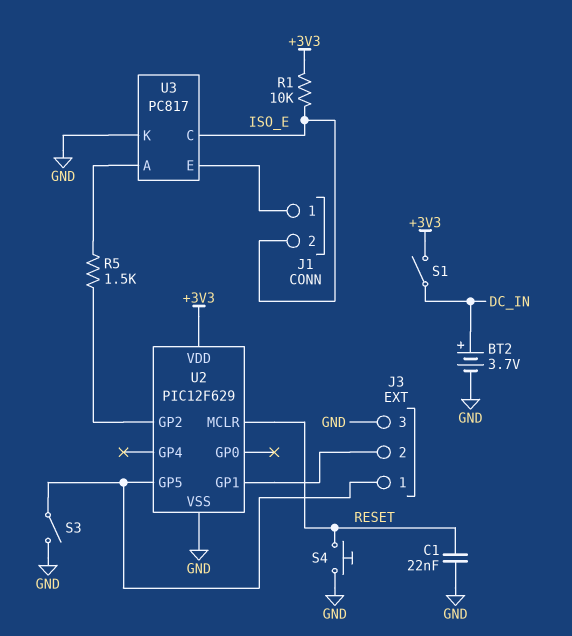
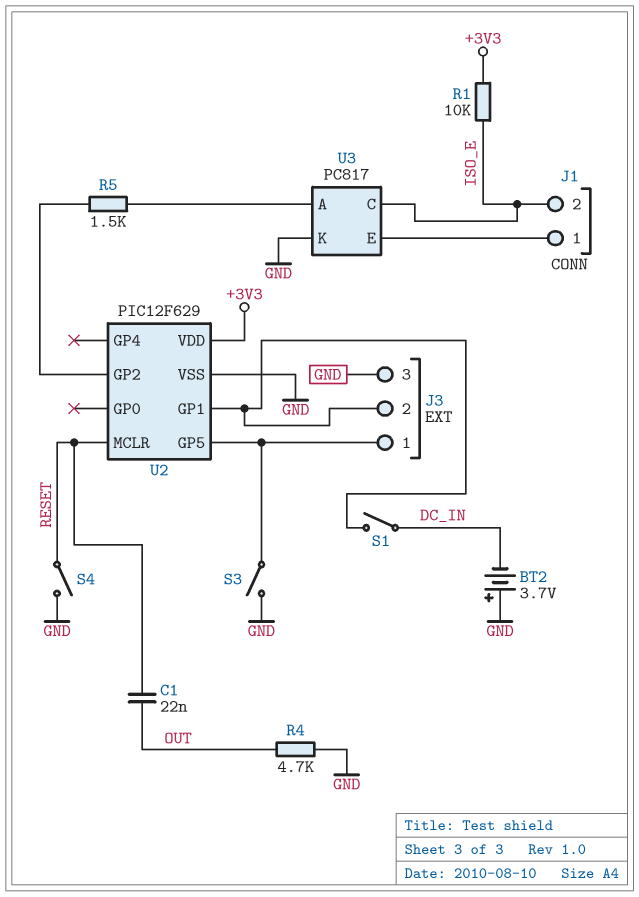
BT2: 3.7V (plus DC_IN, minus GND) -> 3.7V (plus GND, minus DC_IN)
C1: 22nF (GND, RESET) -> 22nF (OUT, RESET)
R4: none -> 4.7k (GND, OUT)
S1: switch (+3V3, DC_IN) -> switch (DC_IN, J3/2)
S4: button (GND, RESET) -> switch (GND, RESET)

